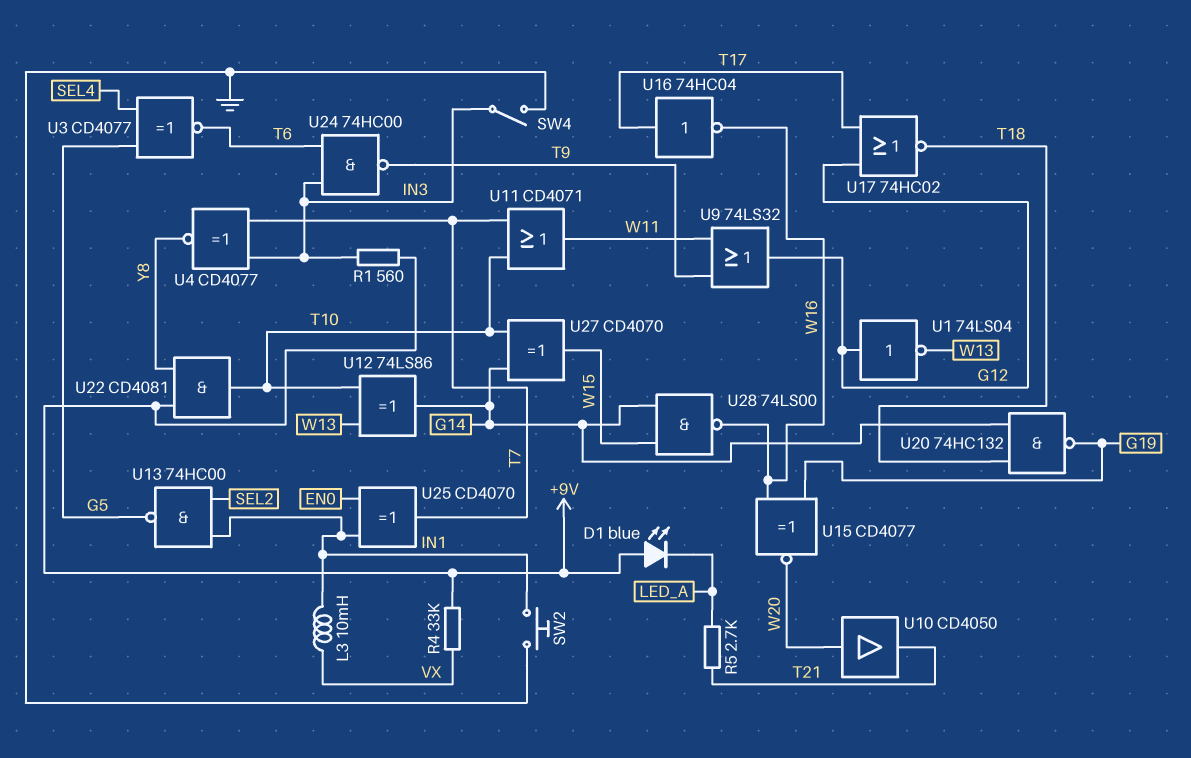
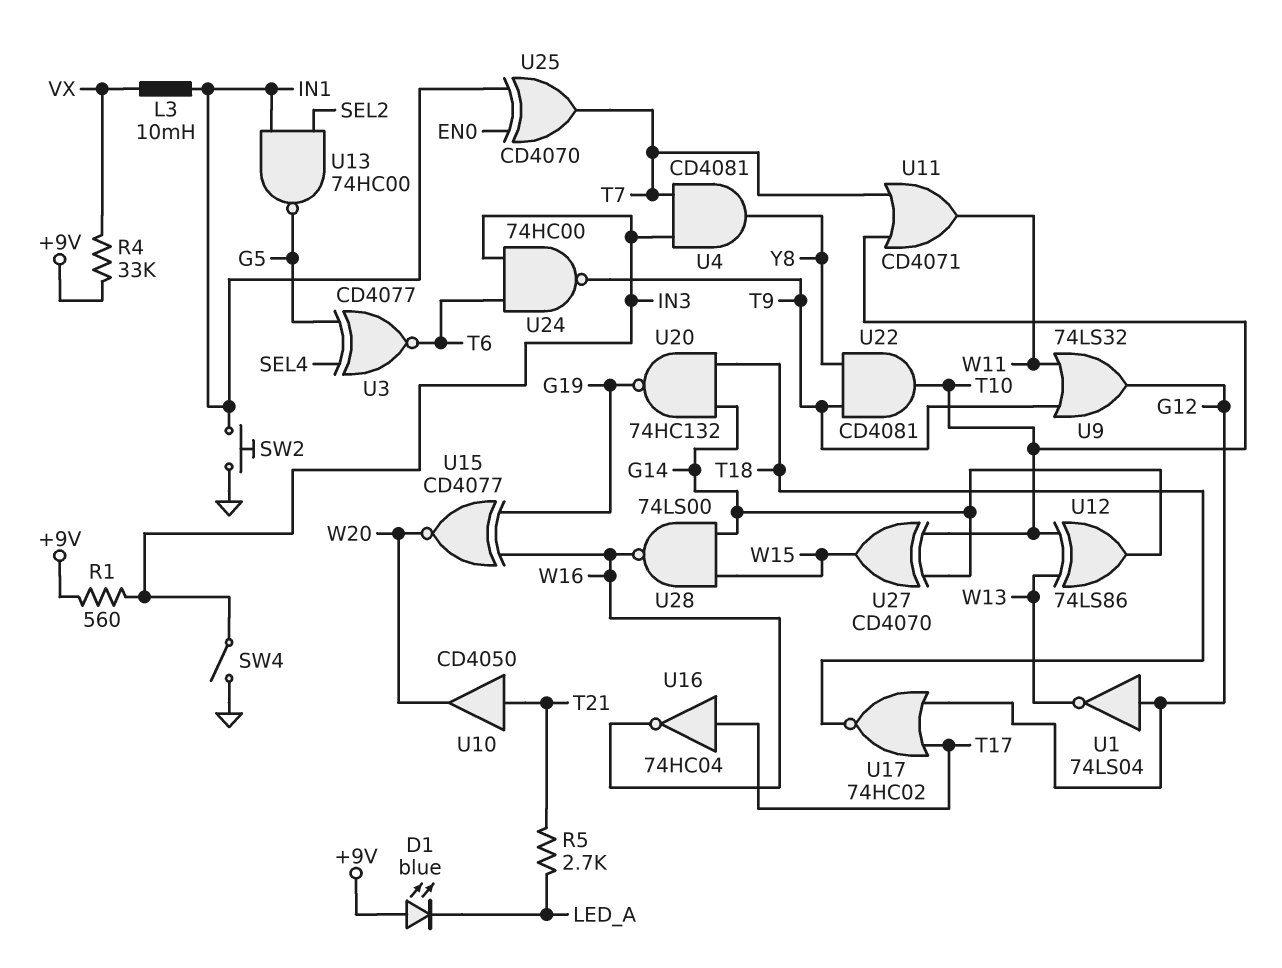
U4: XNOR CD4077 (in IN3, in T7, out Y8) -> AND CD4081 (in IN3, in T7, out Y8)
U10: buffer CD4050 (in W20, out T21) -> buffer CD4050 (in T21, out W20)
U22: AND CD4081 (in +9V, in Y8, out T10) -> AND CD4081 (in T9, in Y8, out T10)

